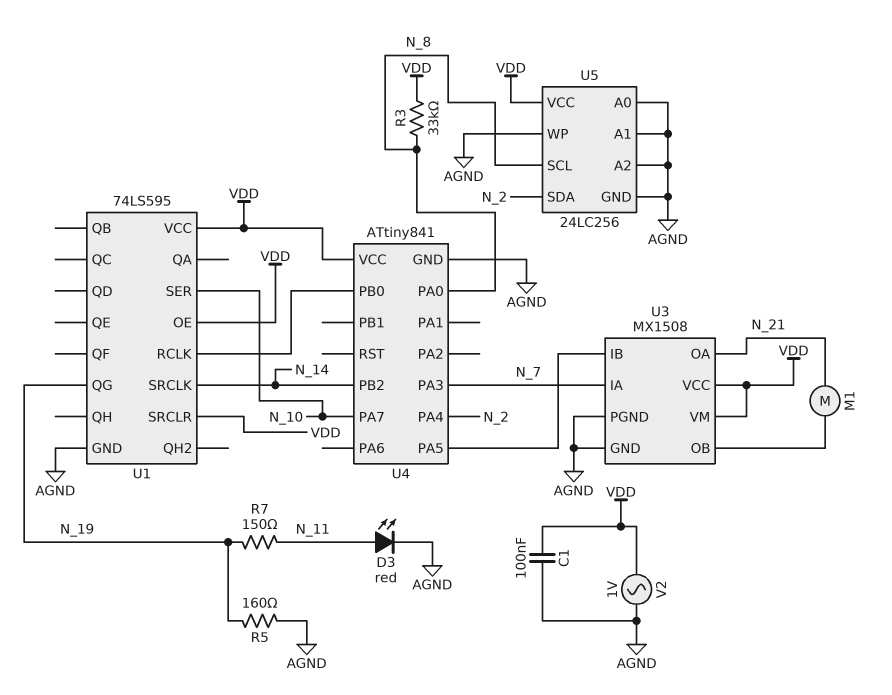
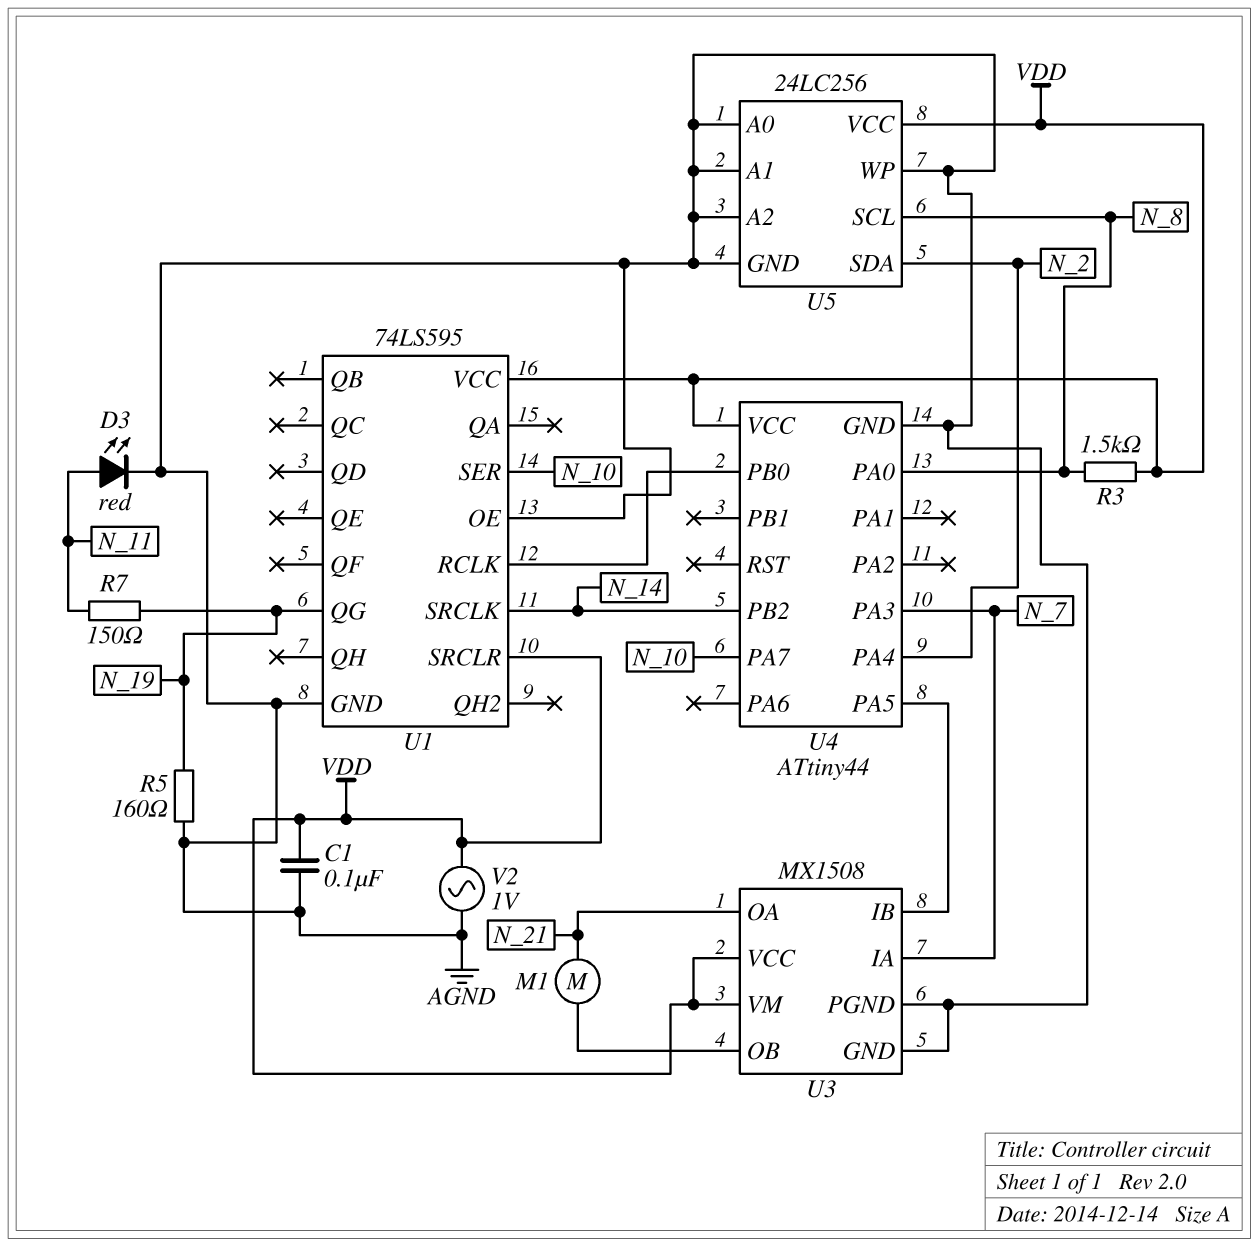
R3: 33k (N_8, VDD) -> 1.5k (N_8, VDD)
U1 pin OE: VDD -> AGND
U4: ATtiny841 -> ATtiny44

